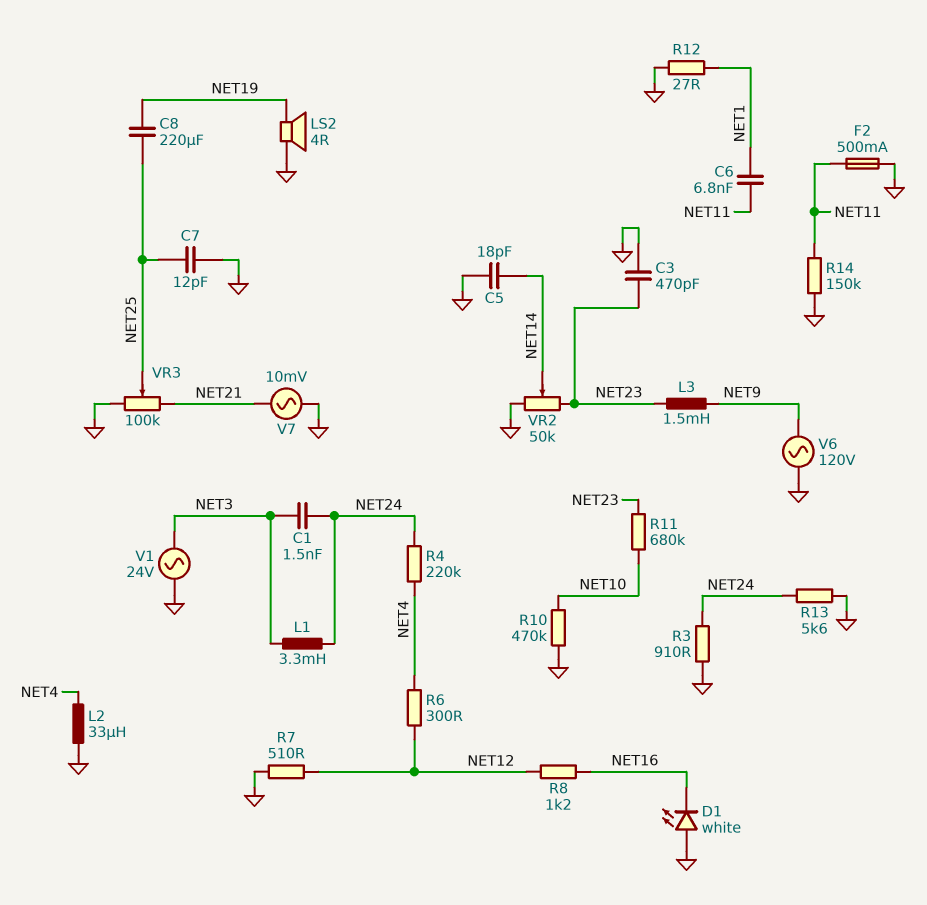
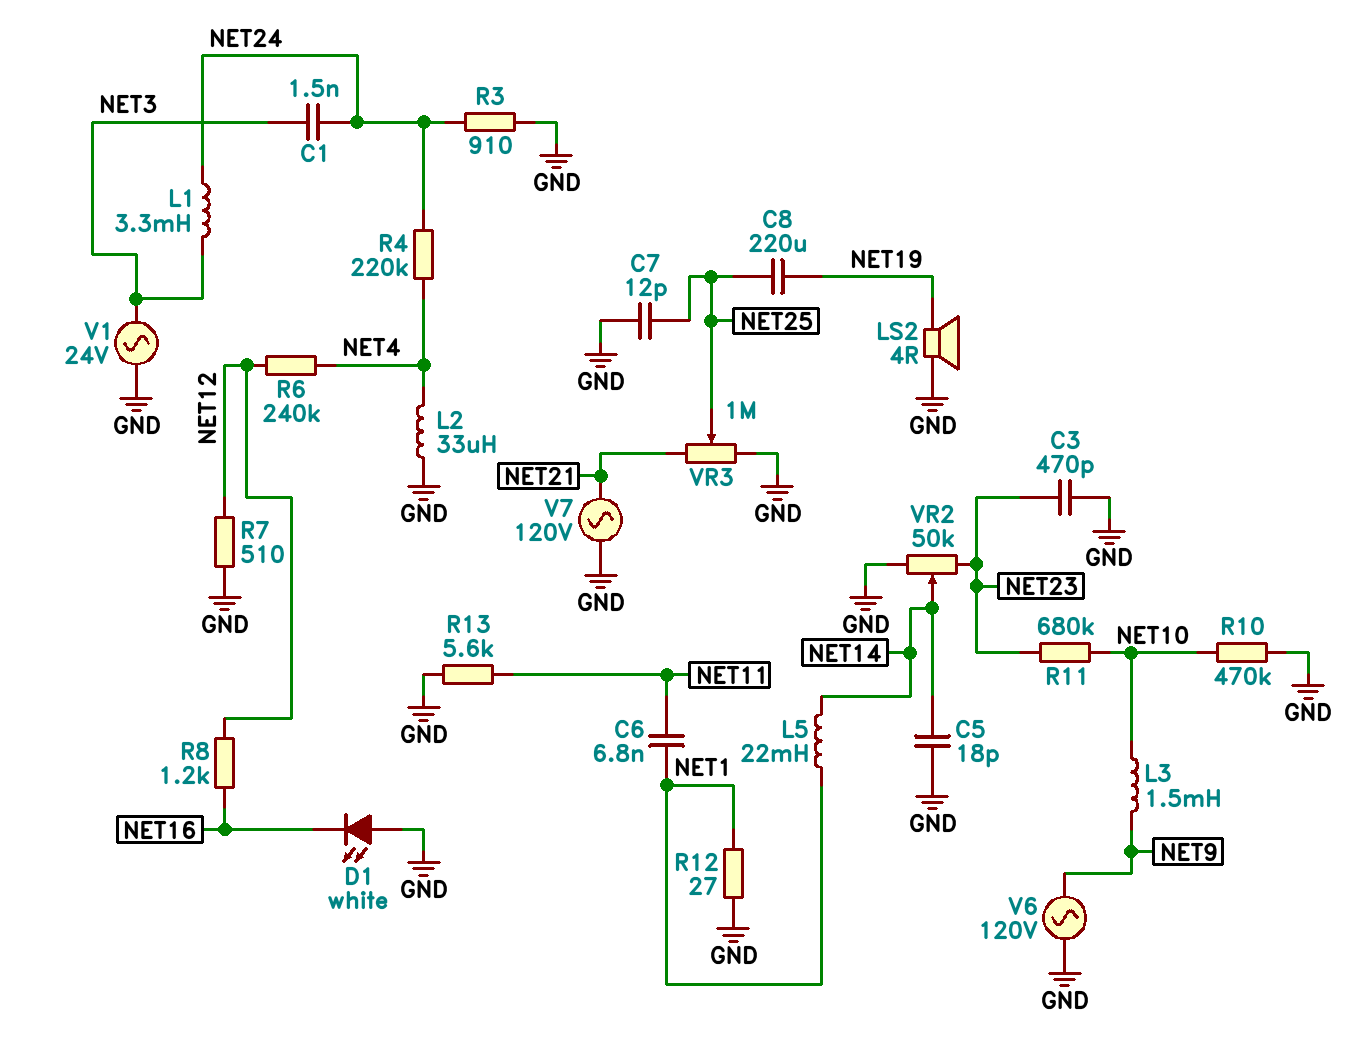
F2: 500mA (GND, NET11) -> none
L3: 1.5mH (NET9, NET23) -> 1.5mH (NET9, NET10)
L5: none -> 22mH (NET1, NET14)
R6: 300 (NET4, NET12) -> 240k (NET4, NET12)
R13: 5.6k (GND, NET24) -> 5.6k (GND, NET11)
R14: 150k (GND, NET11) -> none
V7: AC 10mV (GND, NET21) -> AC 120V (GND, NET21)
VR3: 100k (GND, NET21, wiper NET25) -> 1M (GND, NET21, wiper NET25)

